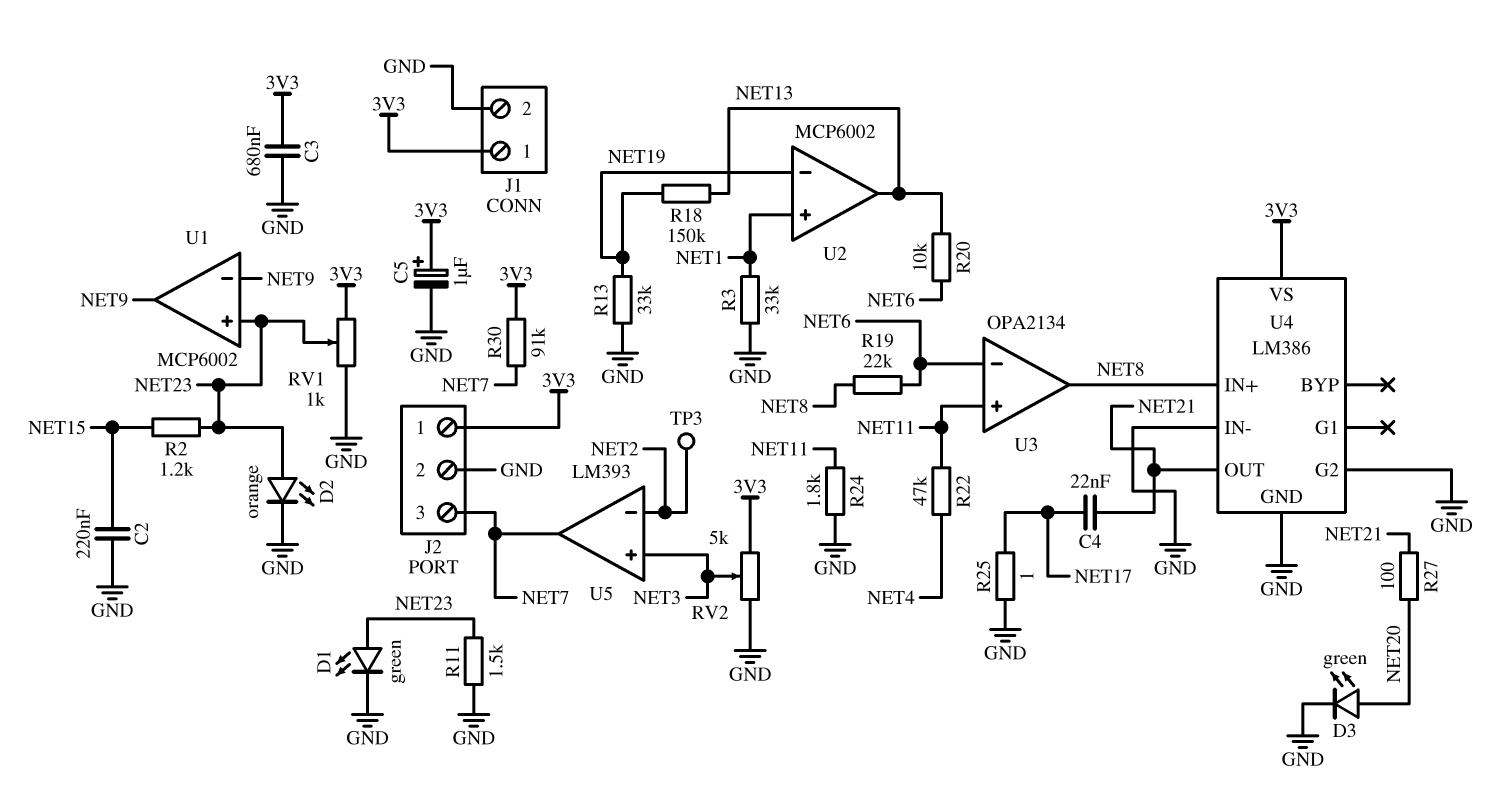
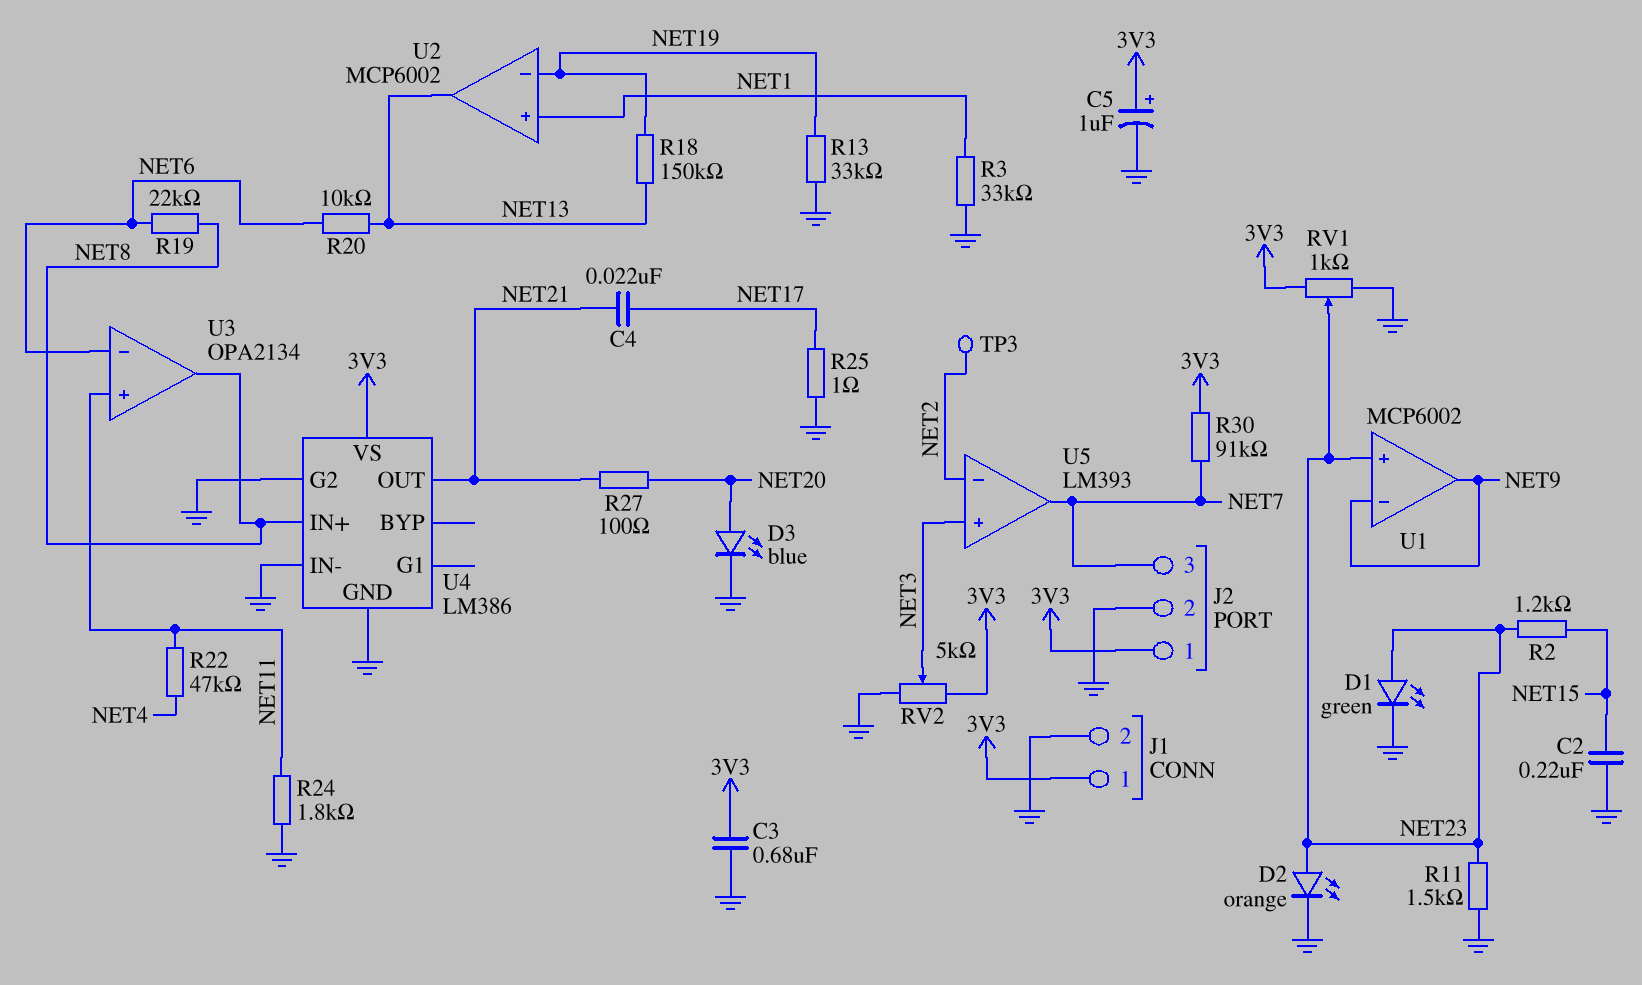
D3: LED green (A NET20, K GND) -> LED blue (A NET20, K GND)

